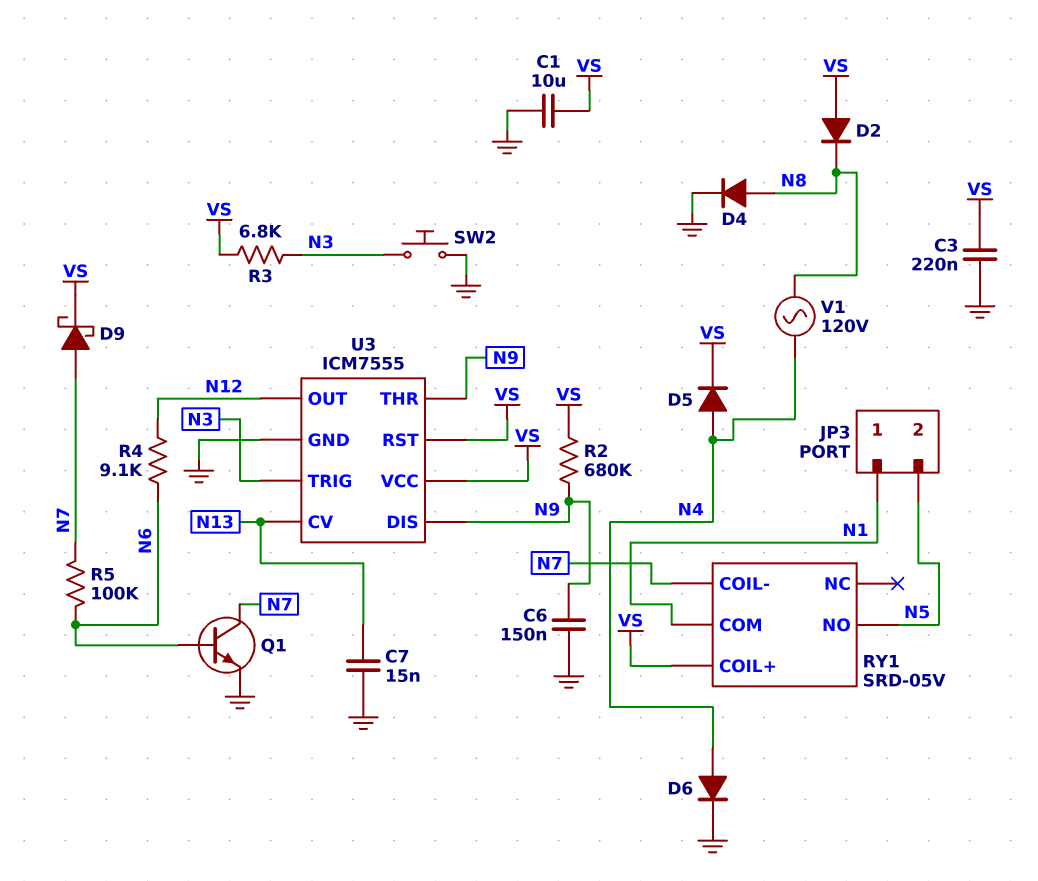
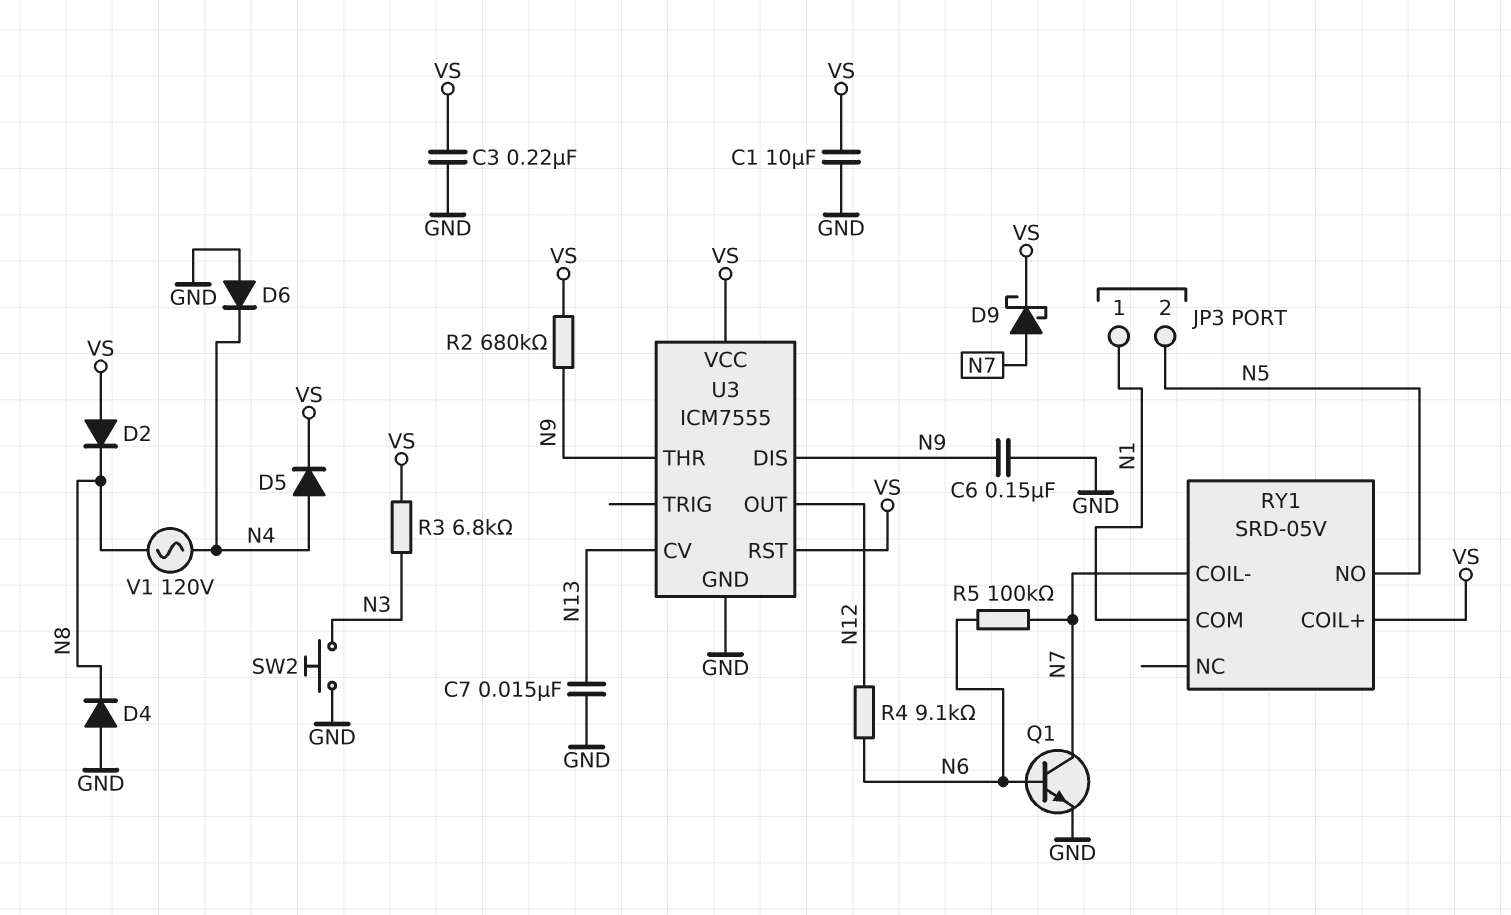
D4: diode (A N8, K GND) -> diode (A GND, K N8)
D6: diode (A N4, K GND) -> diode (A GND, K N4)
U3 pin TRIG: N3 -> none

